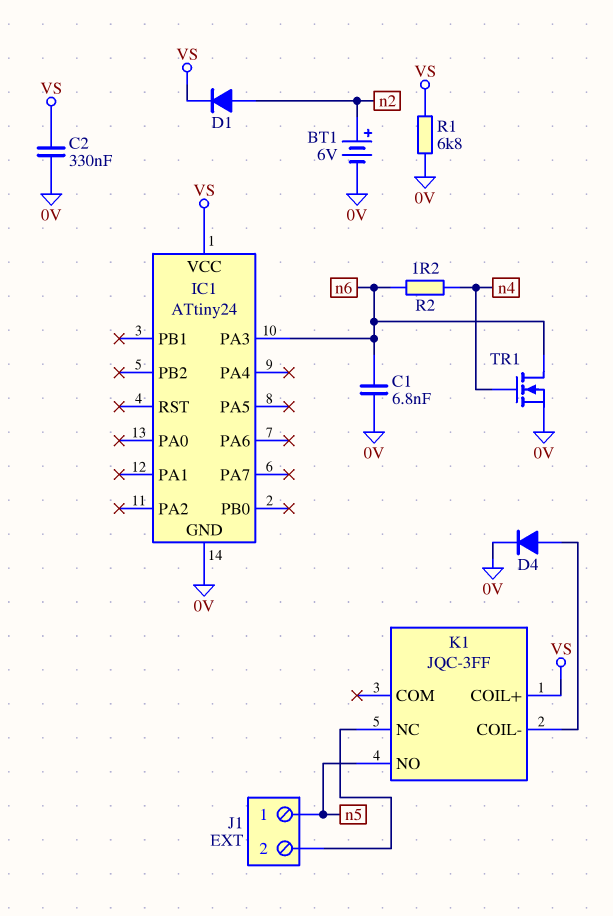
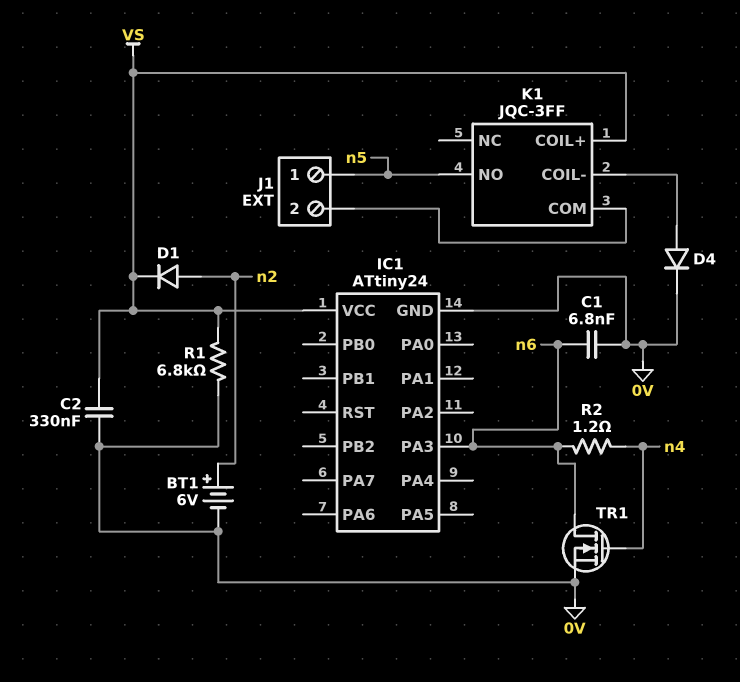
K1 pin COM: none -> J1/2
K1 pin NC: J1/2 -> none

